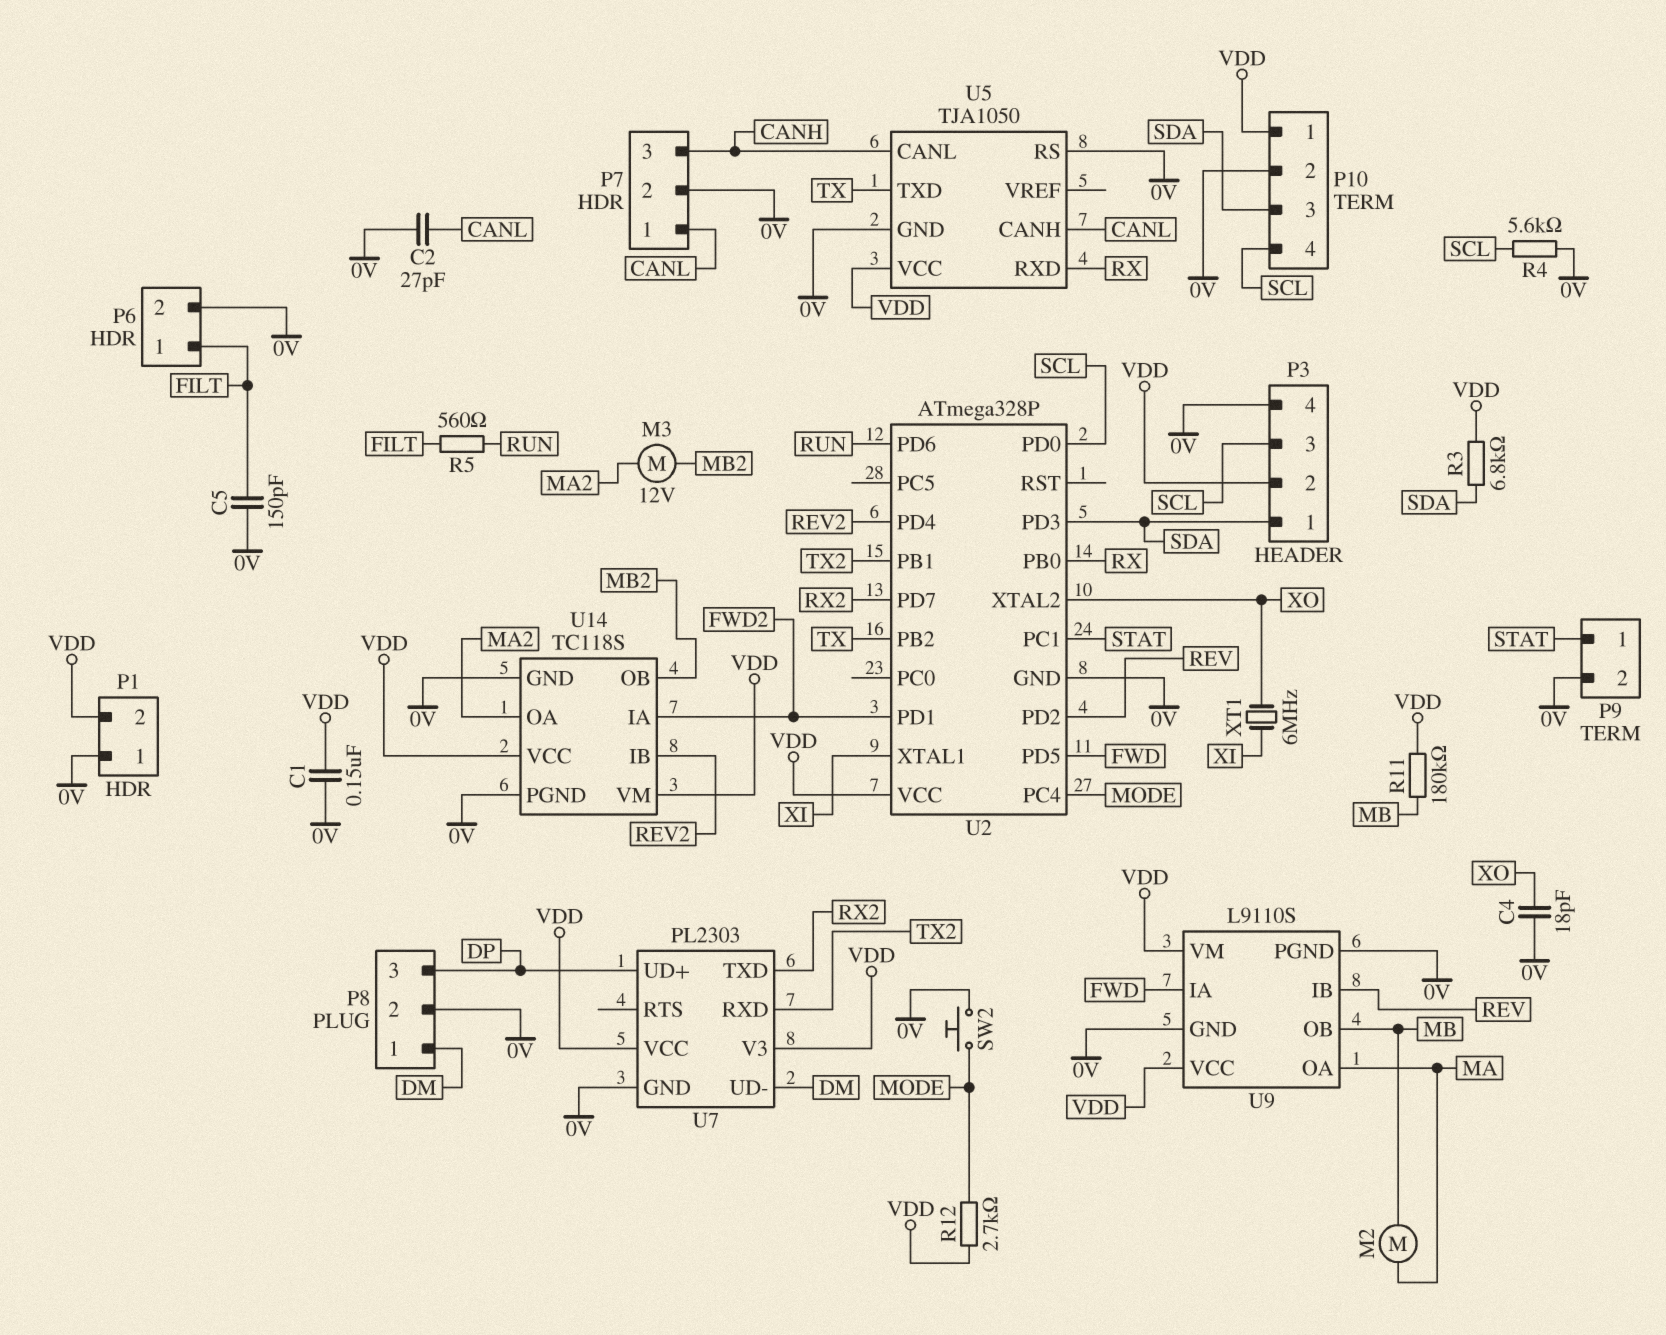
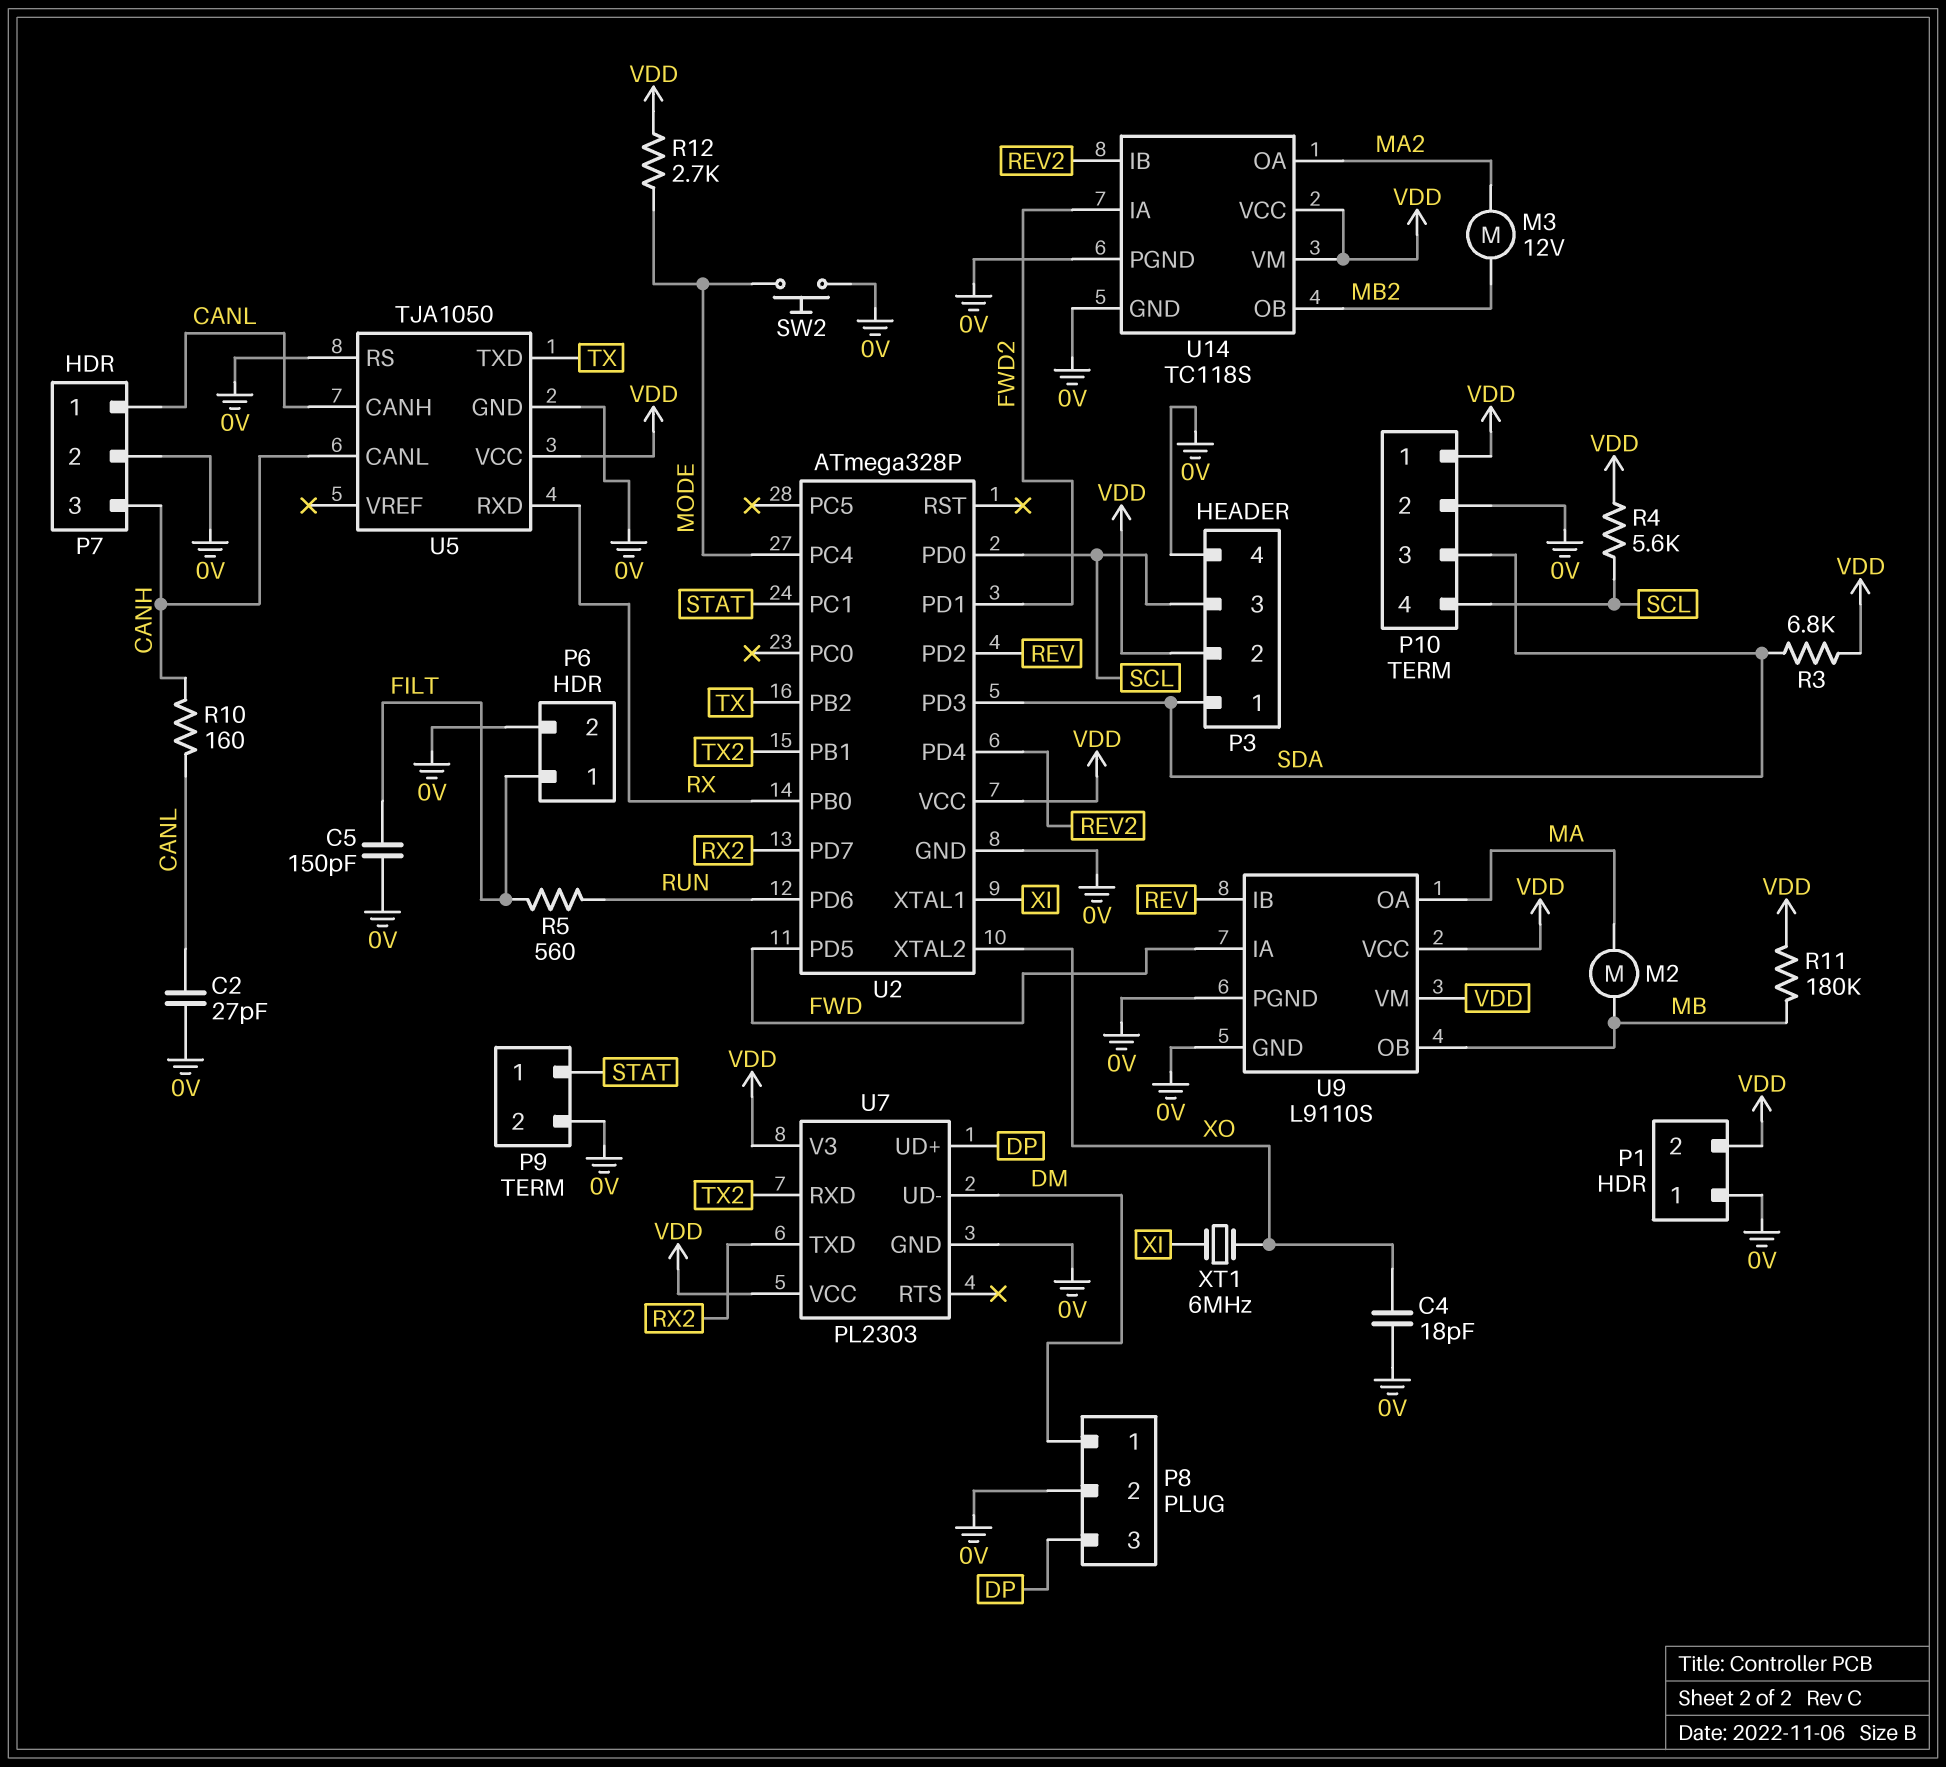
C1: 150nF (0V, VDD) -> none
R4: 5.6k (0V, SCL) -> 5.6k (SCL, VDD)
R10: none -> 160 (CANH, CANL)

